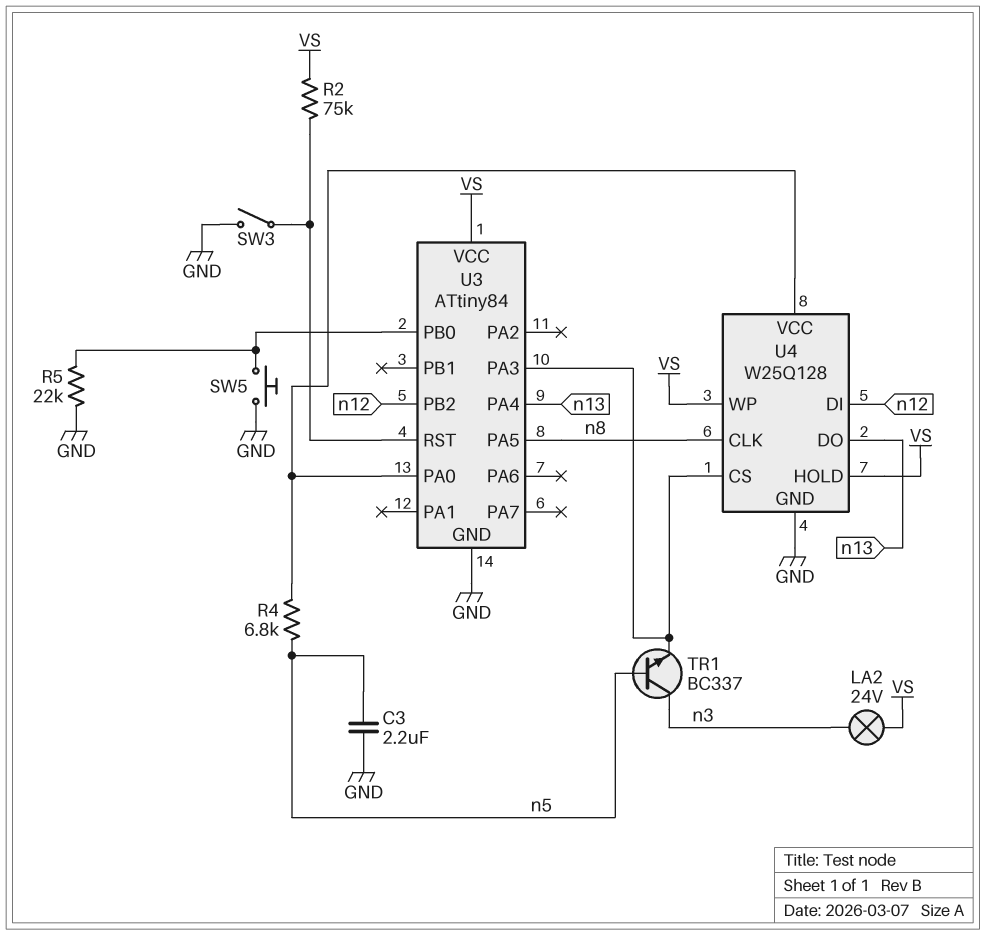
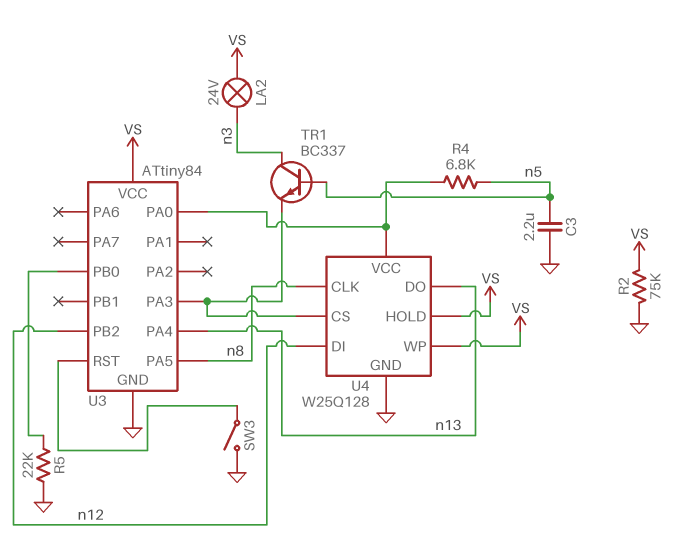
R2: 75k (U3/RST, VS) -> 75k (GND, VS)
SW5: button (GND, U3/PB0) -> none

